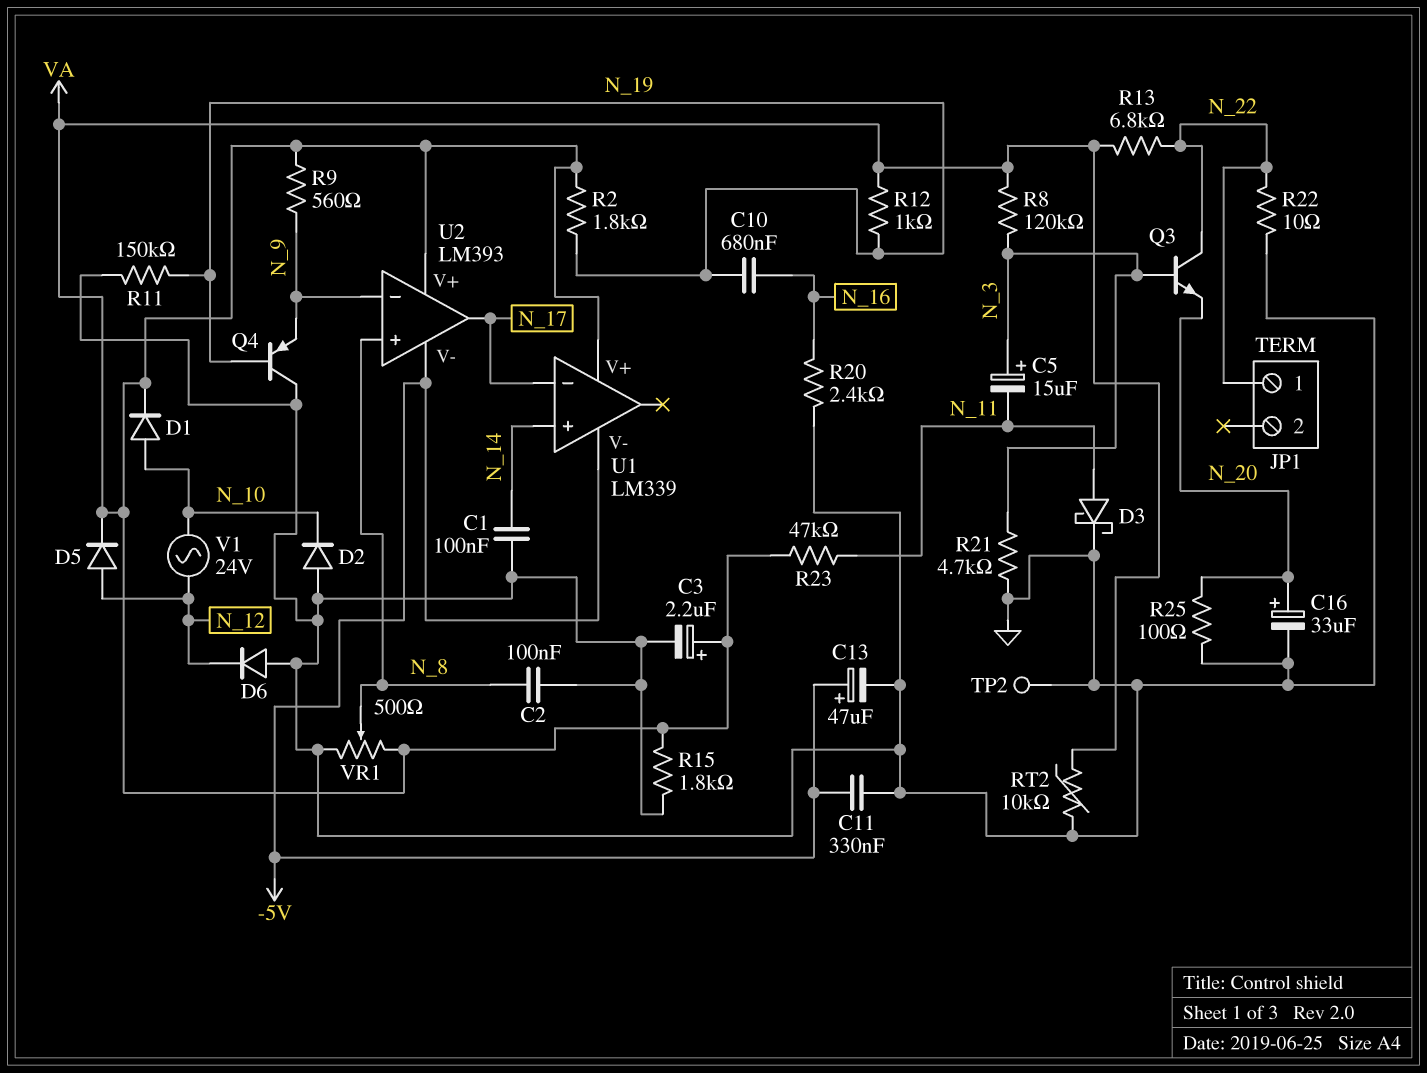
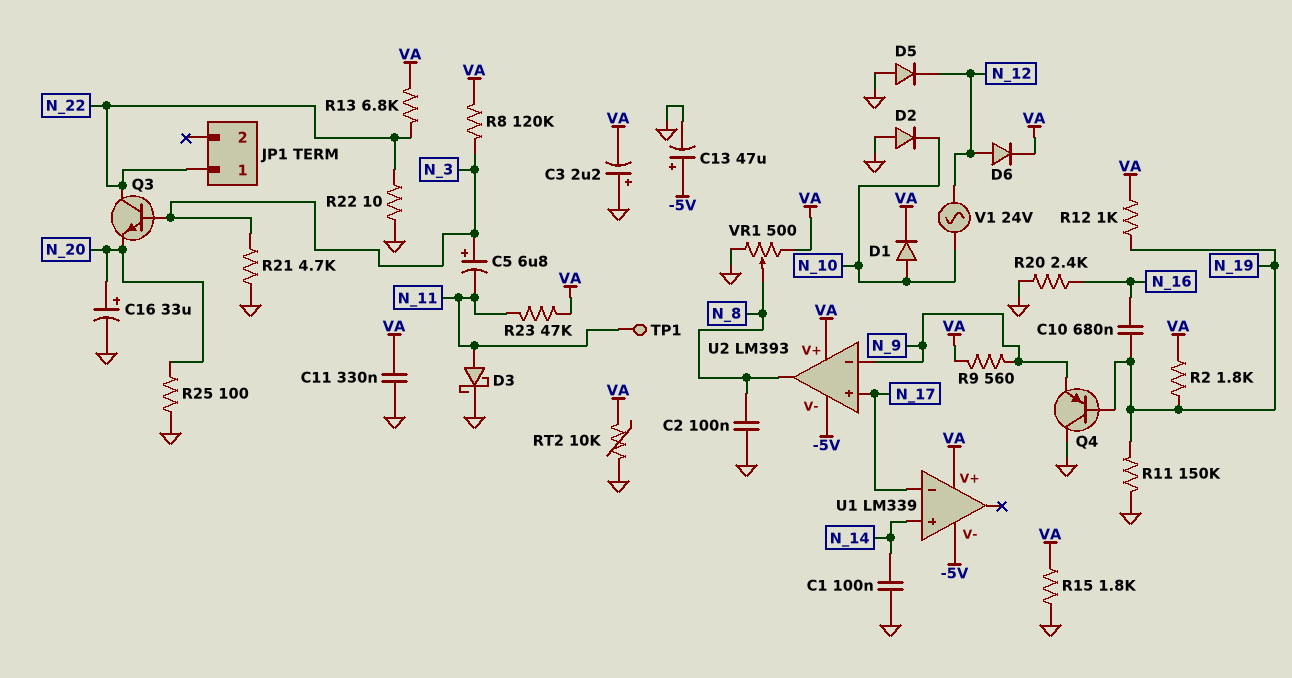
C3: 2.2uF (plus VA, minus GND) -> 2.2uF (plus GND, minus VA)
C5: 15uF (plus N_3, minus N_11) -> 6.8uF (plus N_3, minus N_11)
C11: 330nF (-5V, GND) -> 330nF (GND, VA)
D5: diode (A N_12, K VA) -> diode (A GND, K N_12)
D6: diode (A GND, K N_12) -> diode (A N_12, K VA)
TP1: none -> test point (N_11)
TP2: test point (GND) -> none
U2 pin in+: N_8 -> N_17
U2 pin out: N_17 -> N_8

